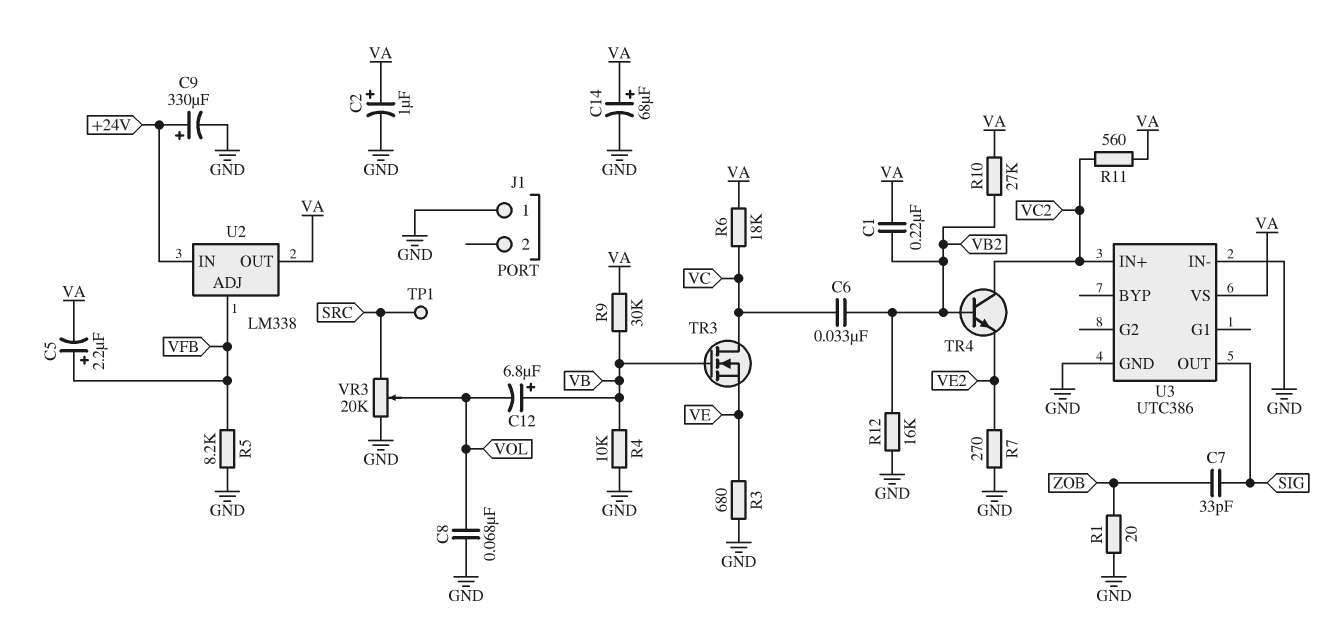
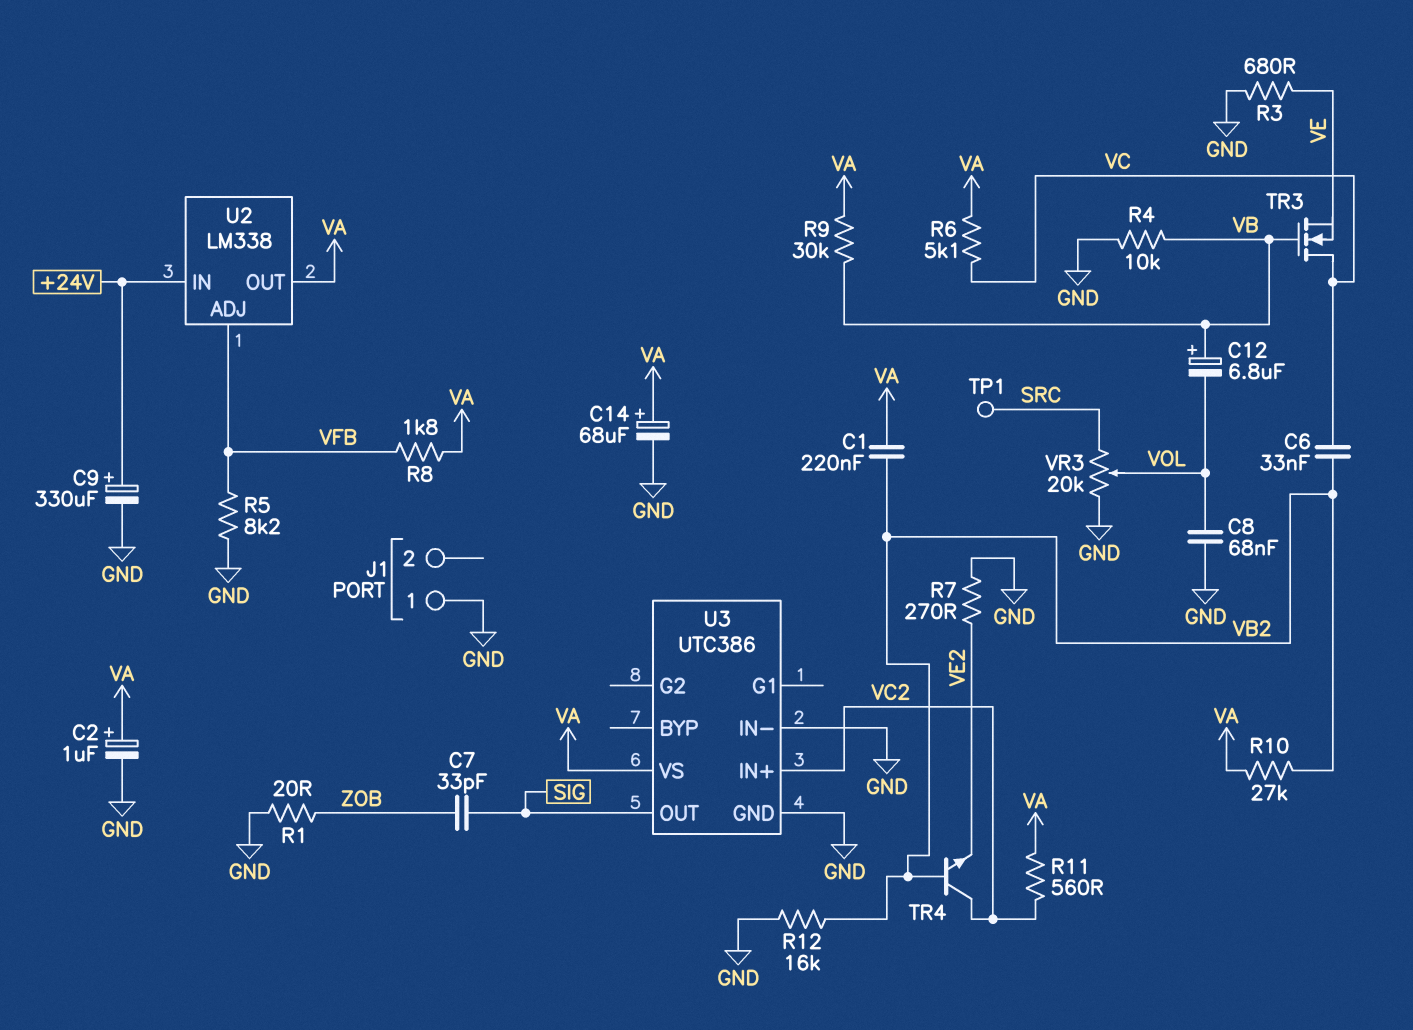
C5: 2.2uF (plus VFB, minus VA) -> none
R6: 18k (VA, VC) -> 5.1k (VA, VC)
R8: none -> 1.8k (VA, VFB)

